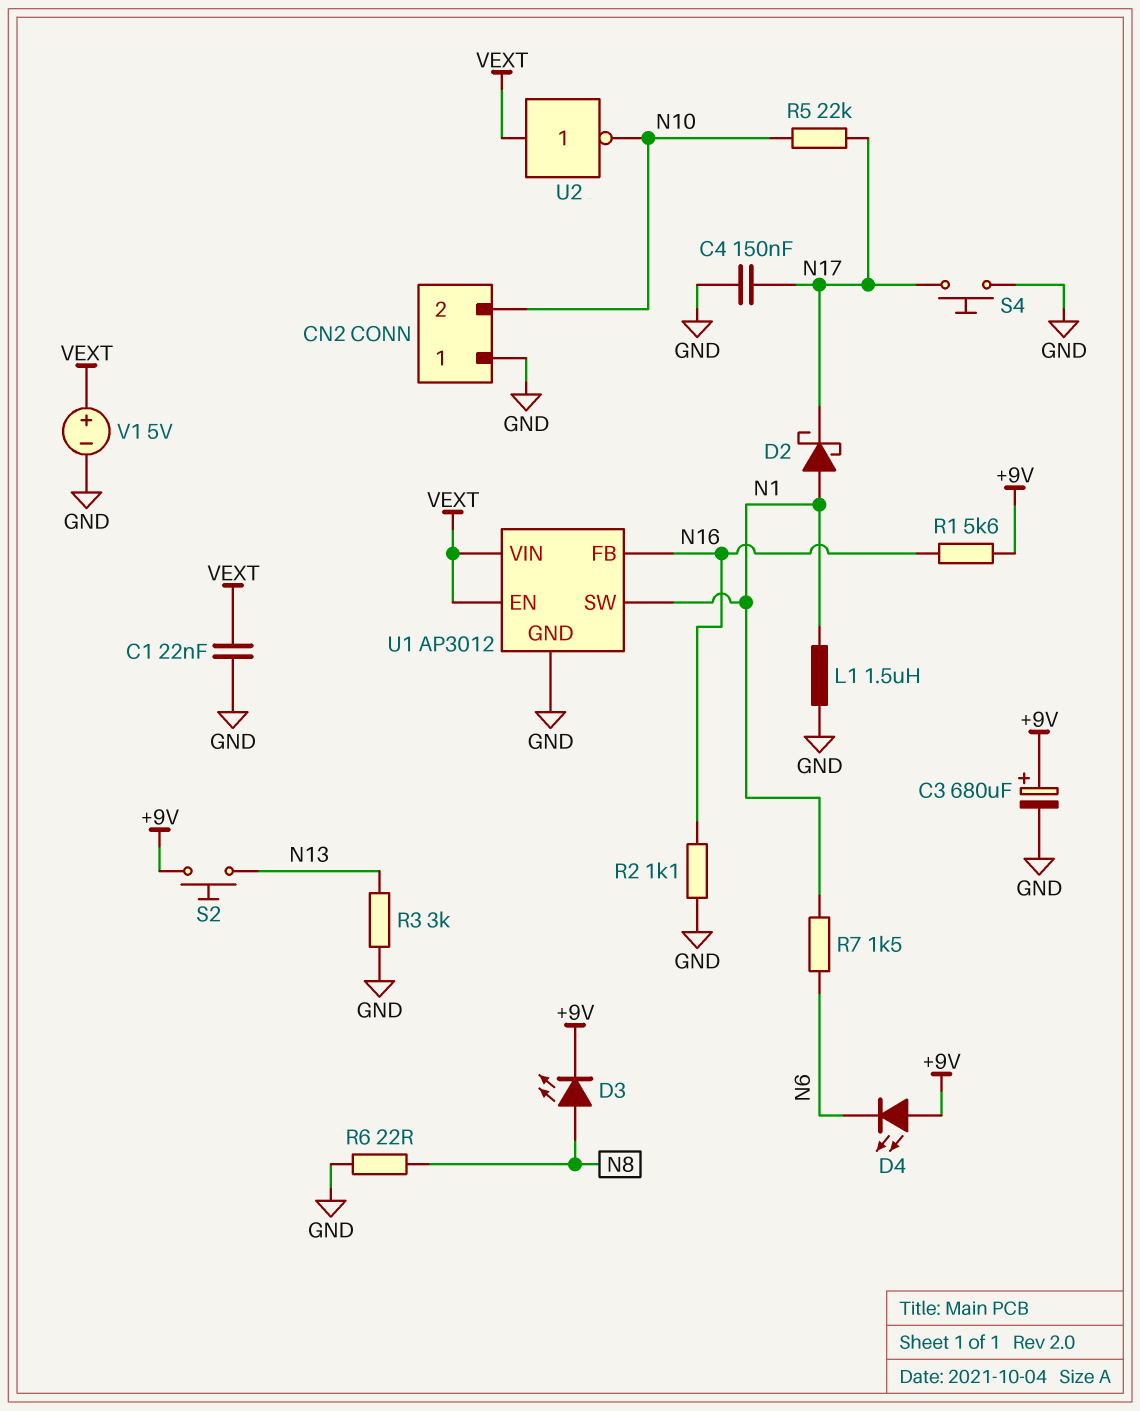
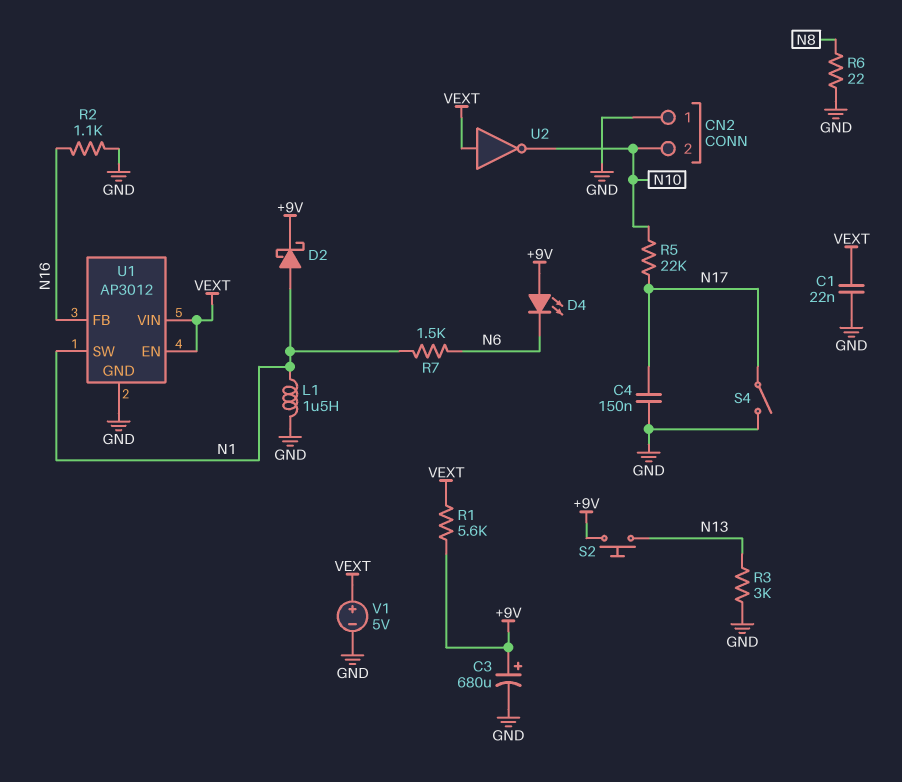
D2: schottky (A N1, K N17) -> schottky (A N1, K +9V)
D3: LED (A N8, K +9V) -> none
R1: 5.6k (+9V, N16) -> 5.6k (+9V, VEXT)
S4: button (GND, N17) -> switch (GND, N17)

